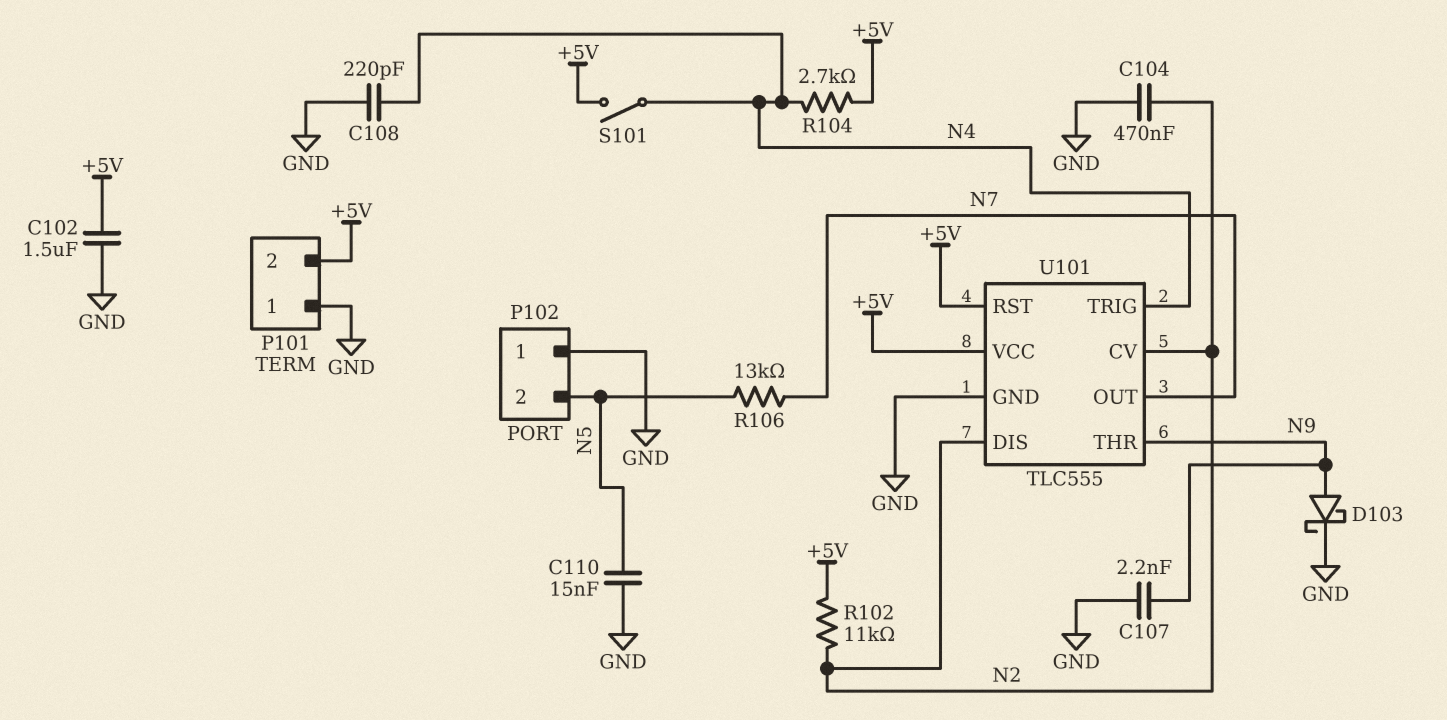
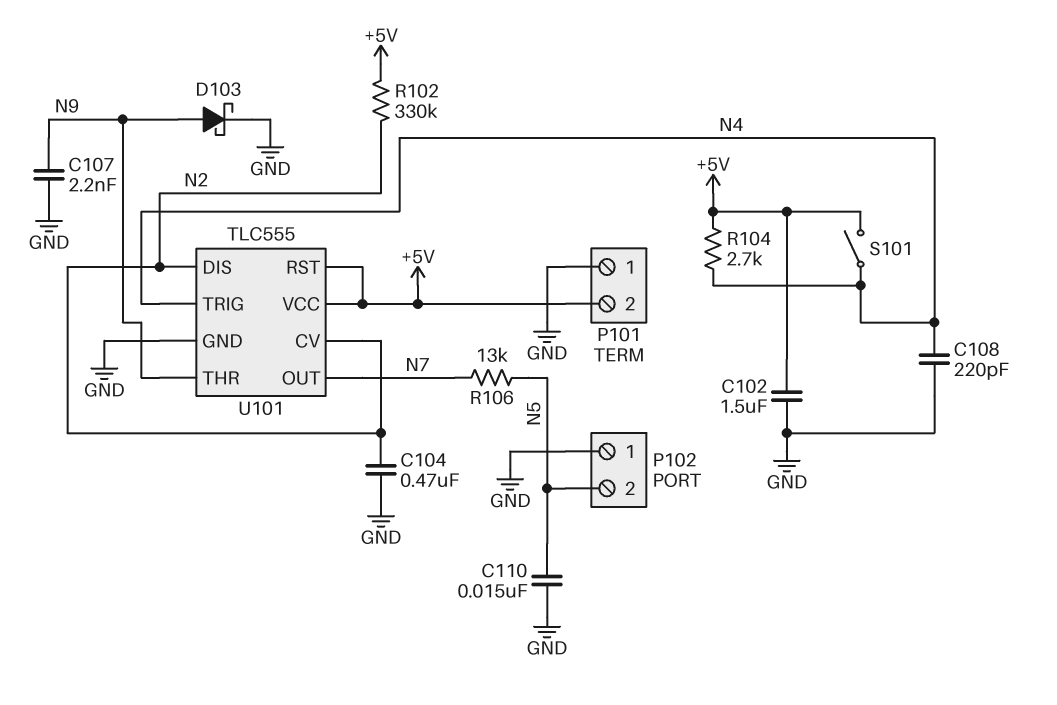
R102: 11k (+5V, N2) -> 330k (+5V, N2)

